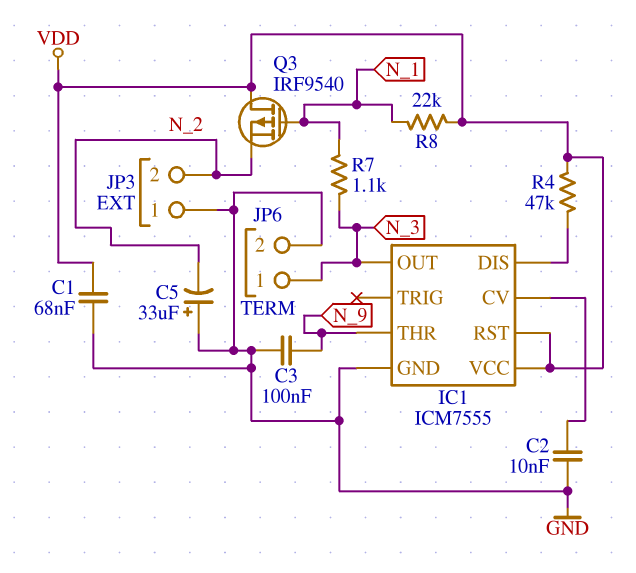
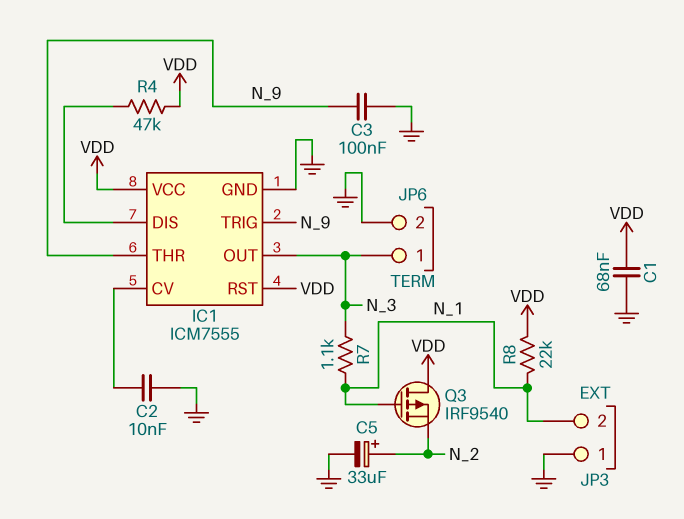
C5: 33uF (plus GND, minus N_2) -> 33uF (plus N_2, minus GND)
IC1 pin TRIG: none -> N_9
JP3 pin 2: N_2 -> N_1

